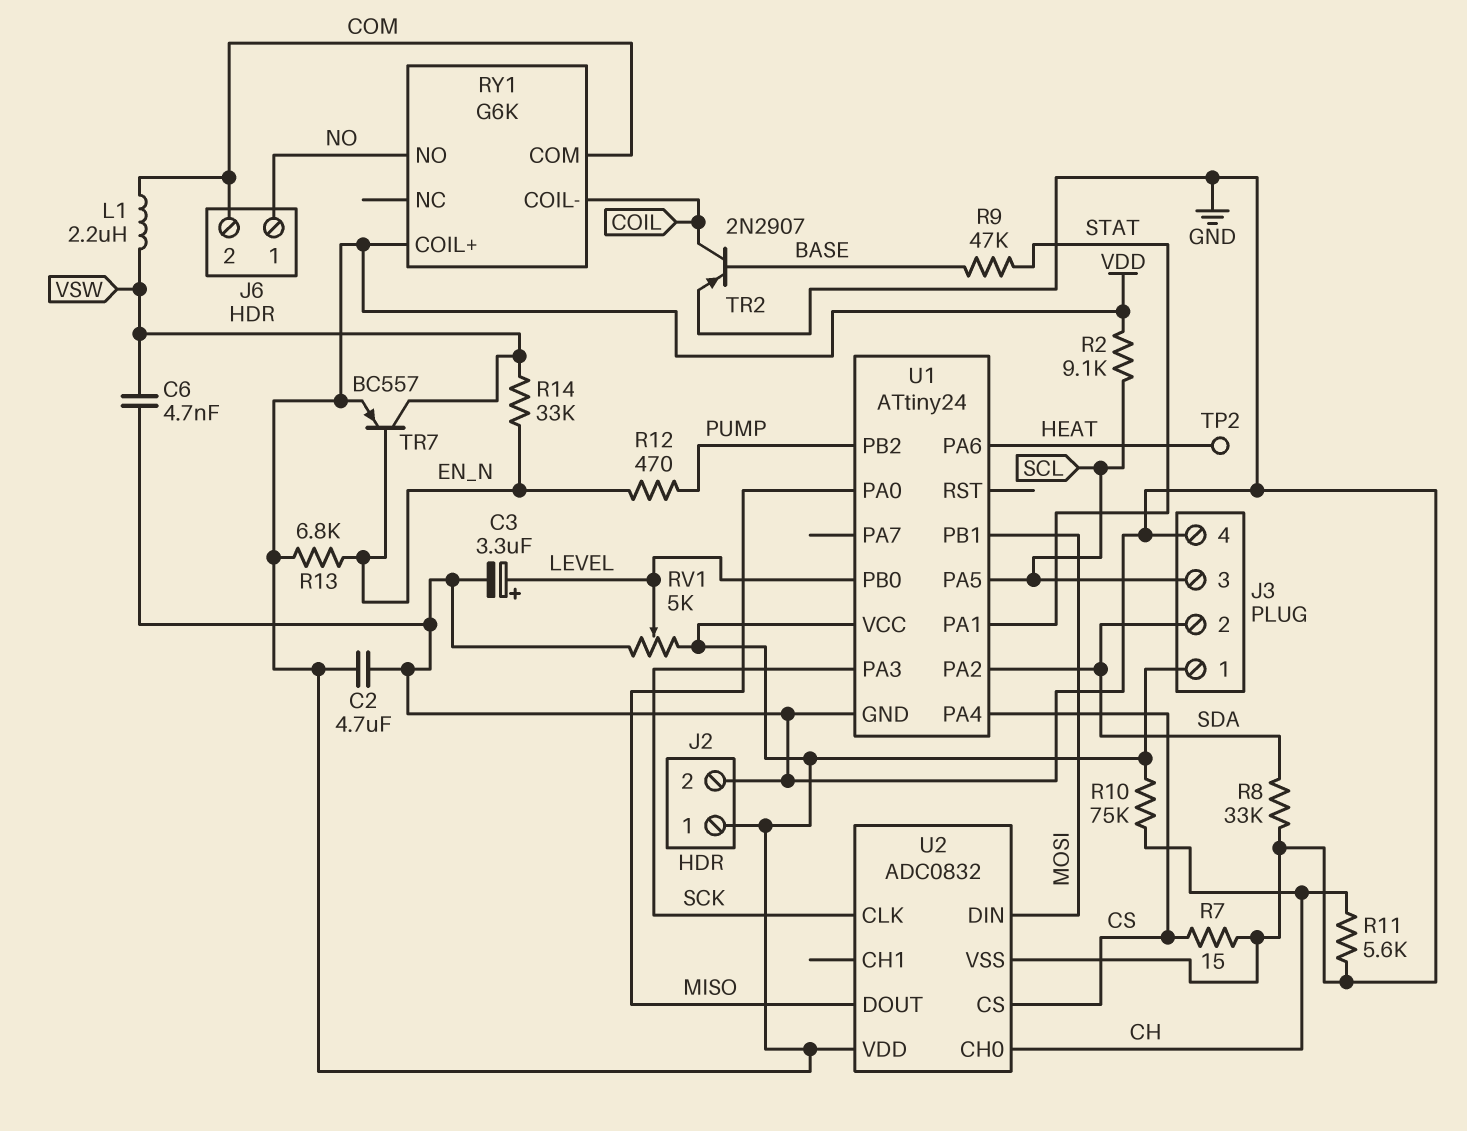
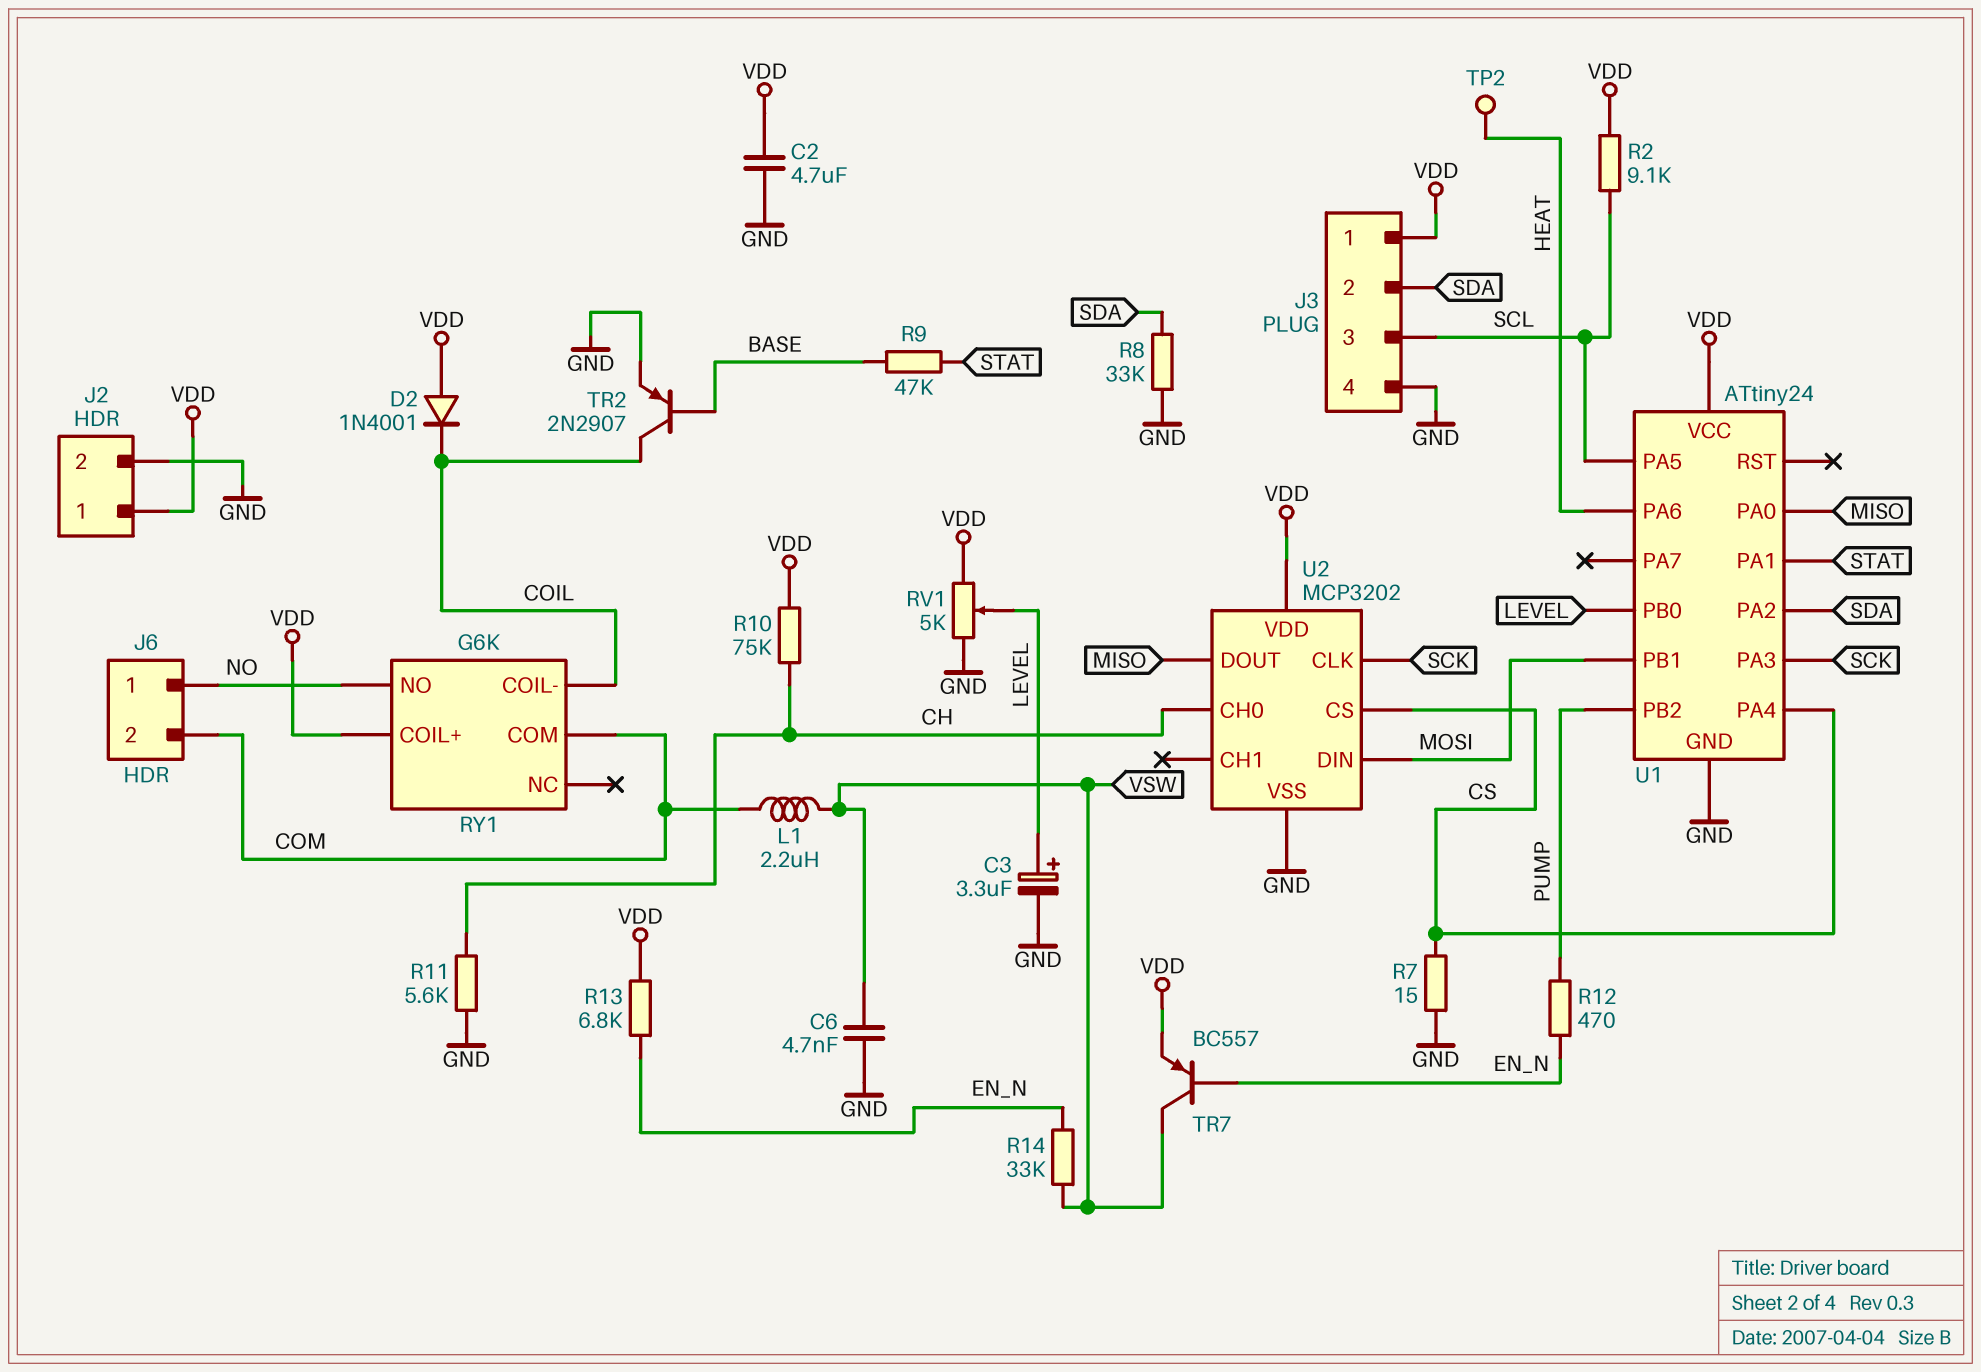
D2: none -> diode 1N4001 (A VDD, K COIL)
U2: ADC0832 -> MCP3202

